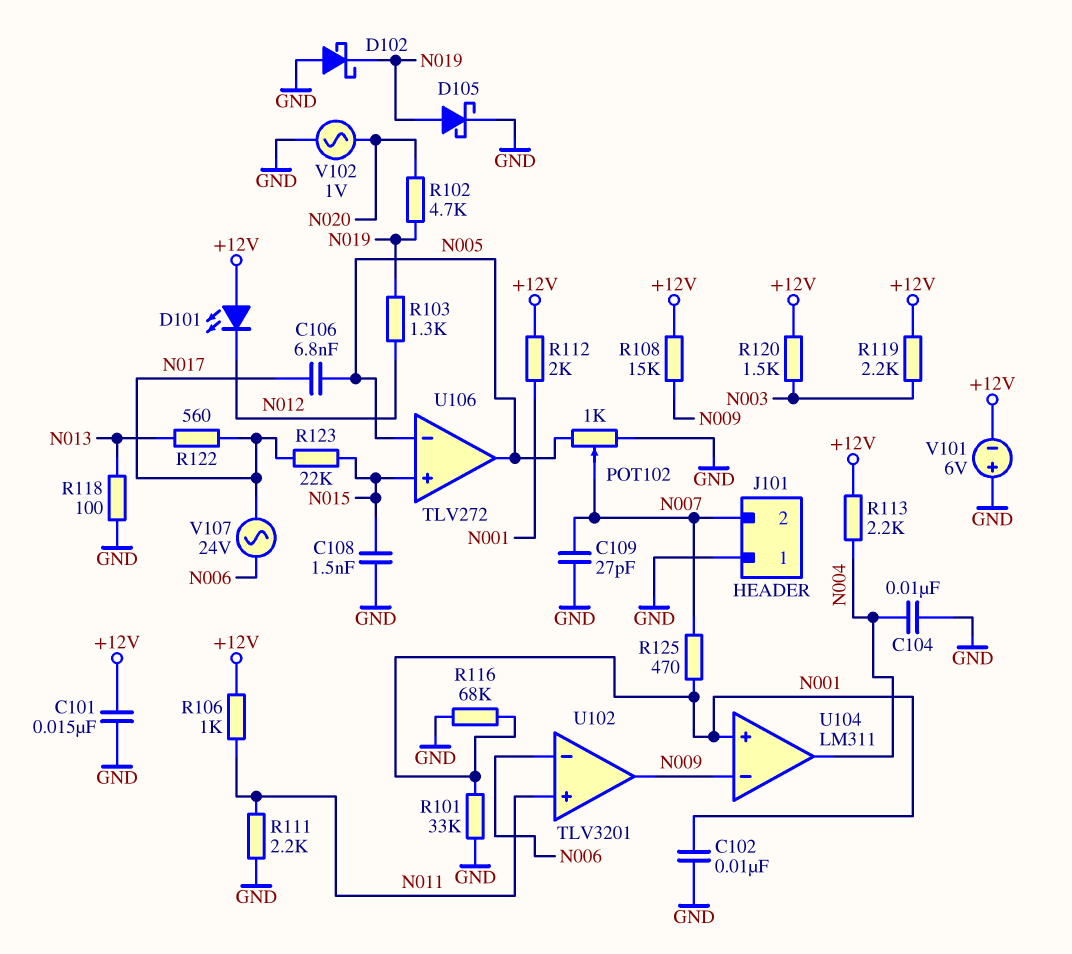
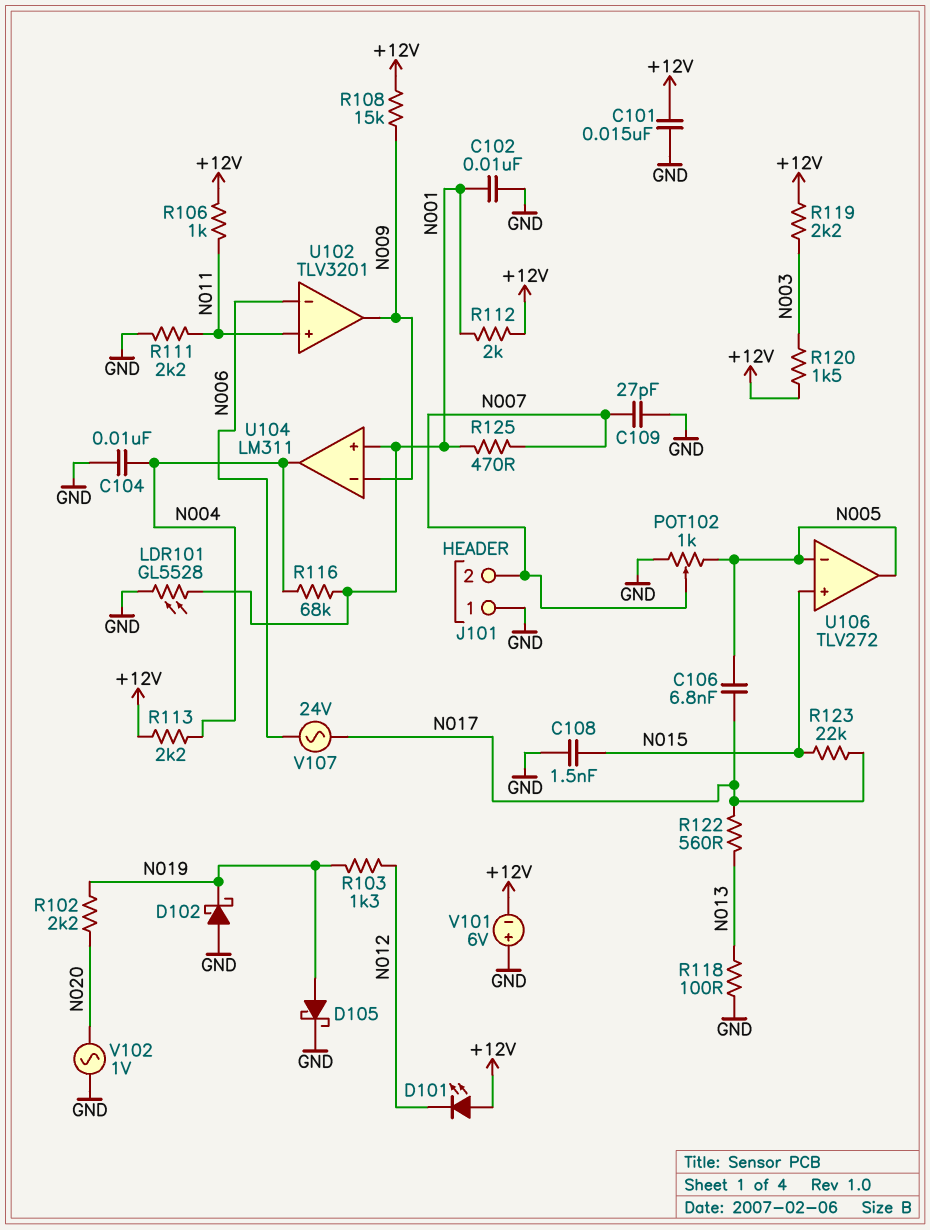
LDR101: none -> GL5528 (GND, N001)
R101: 33k (GND, N001) -> none
R102: 4.7k (N019, N020) -> 2.2k (N019, N020)
R116: 68k (GND, N001) -> 68k (N001, N004)

